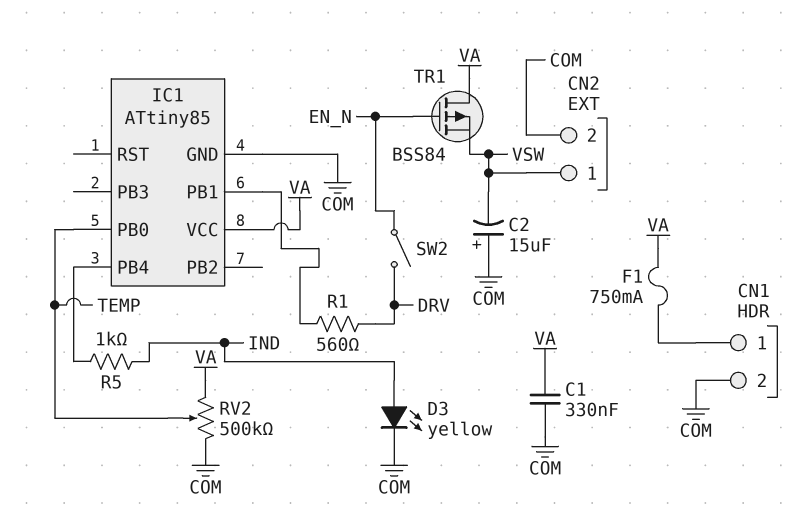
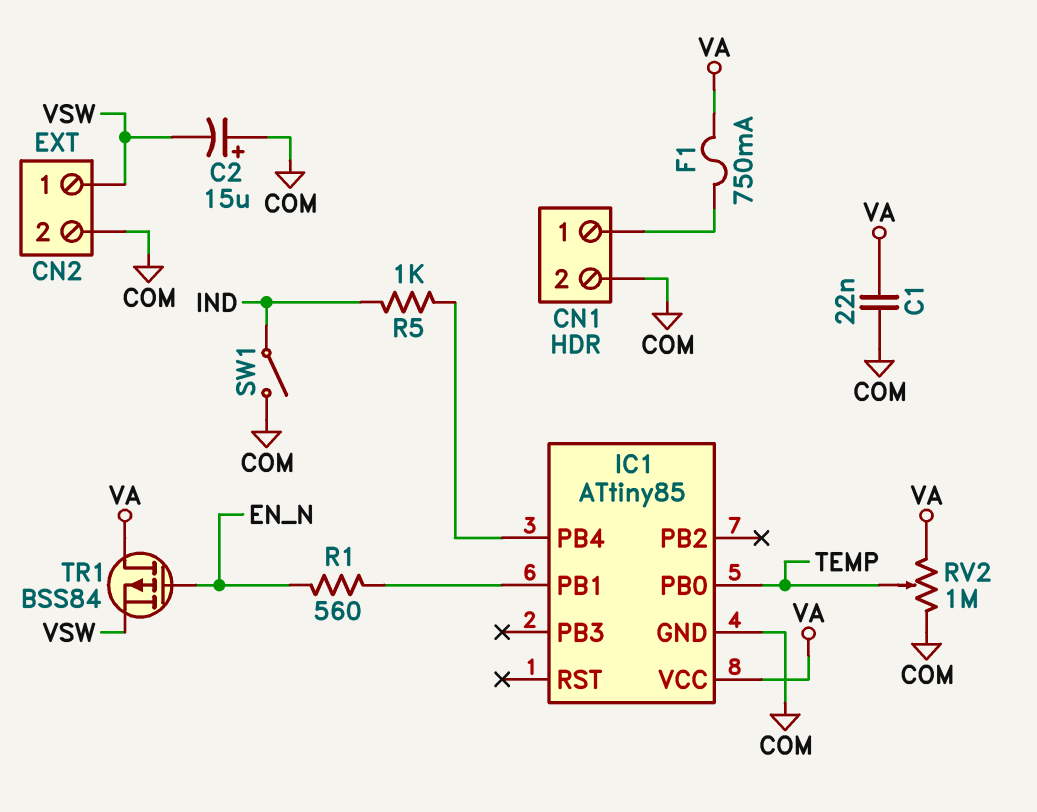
C1: 330nF (COM, VA) -> 22nF (COM, VA)
D3: LED yellow (A IND, K COM) -> none
R1: 560 (DRV, IC1/PB1) -> 560 (EN_N, IC1/PB1)
RV2: 500k (COM, VA, wiper TEMP) -> 1M (COM, VA, wiper TEMP)
SW1: none -> switch (COM, IND)
SW2: switch (DRV, EN_N) -> none

